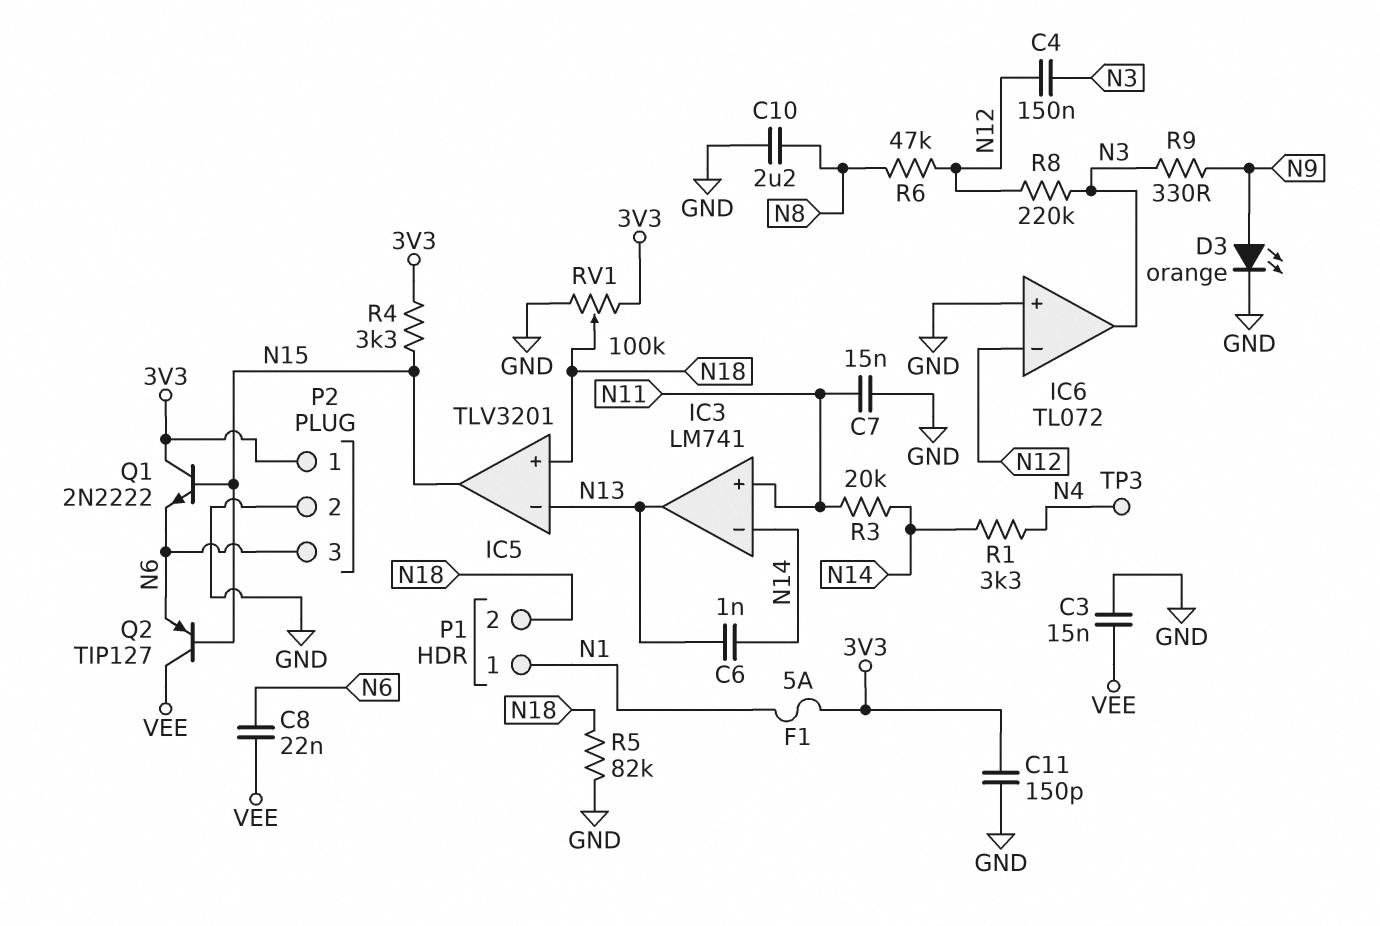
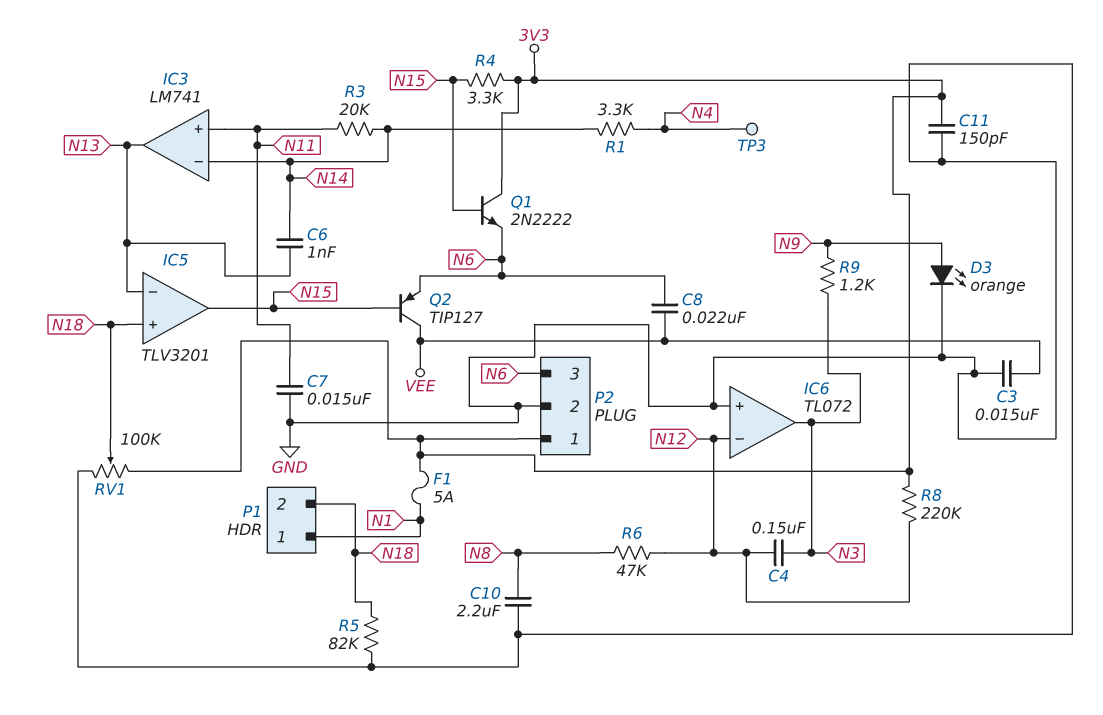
R8: 220k (N3, N12) -> 220k (3V3, N12)
R9: 330 (N3, N9) -> 1.2k (N3, N9)

